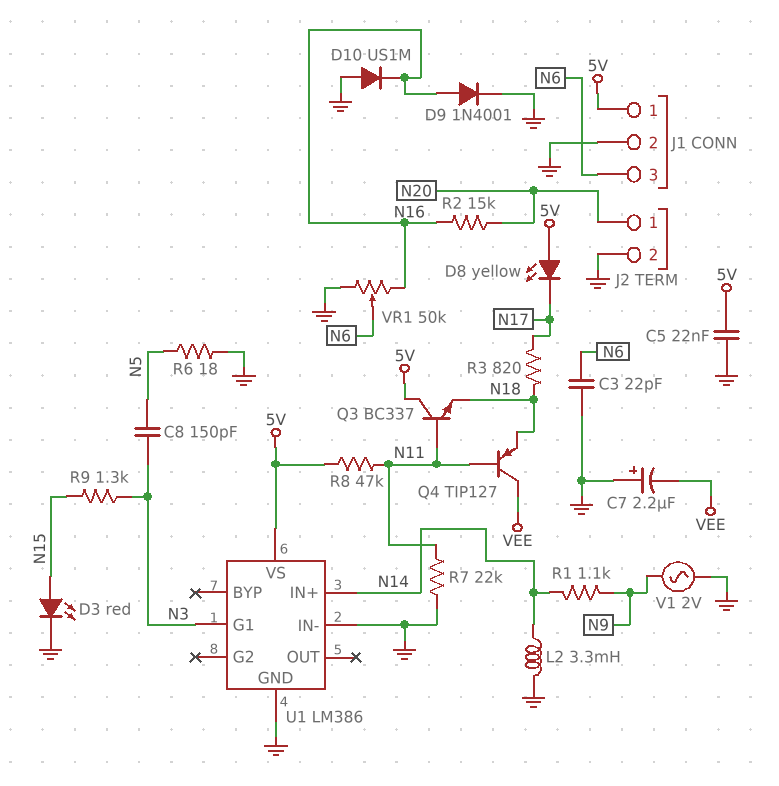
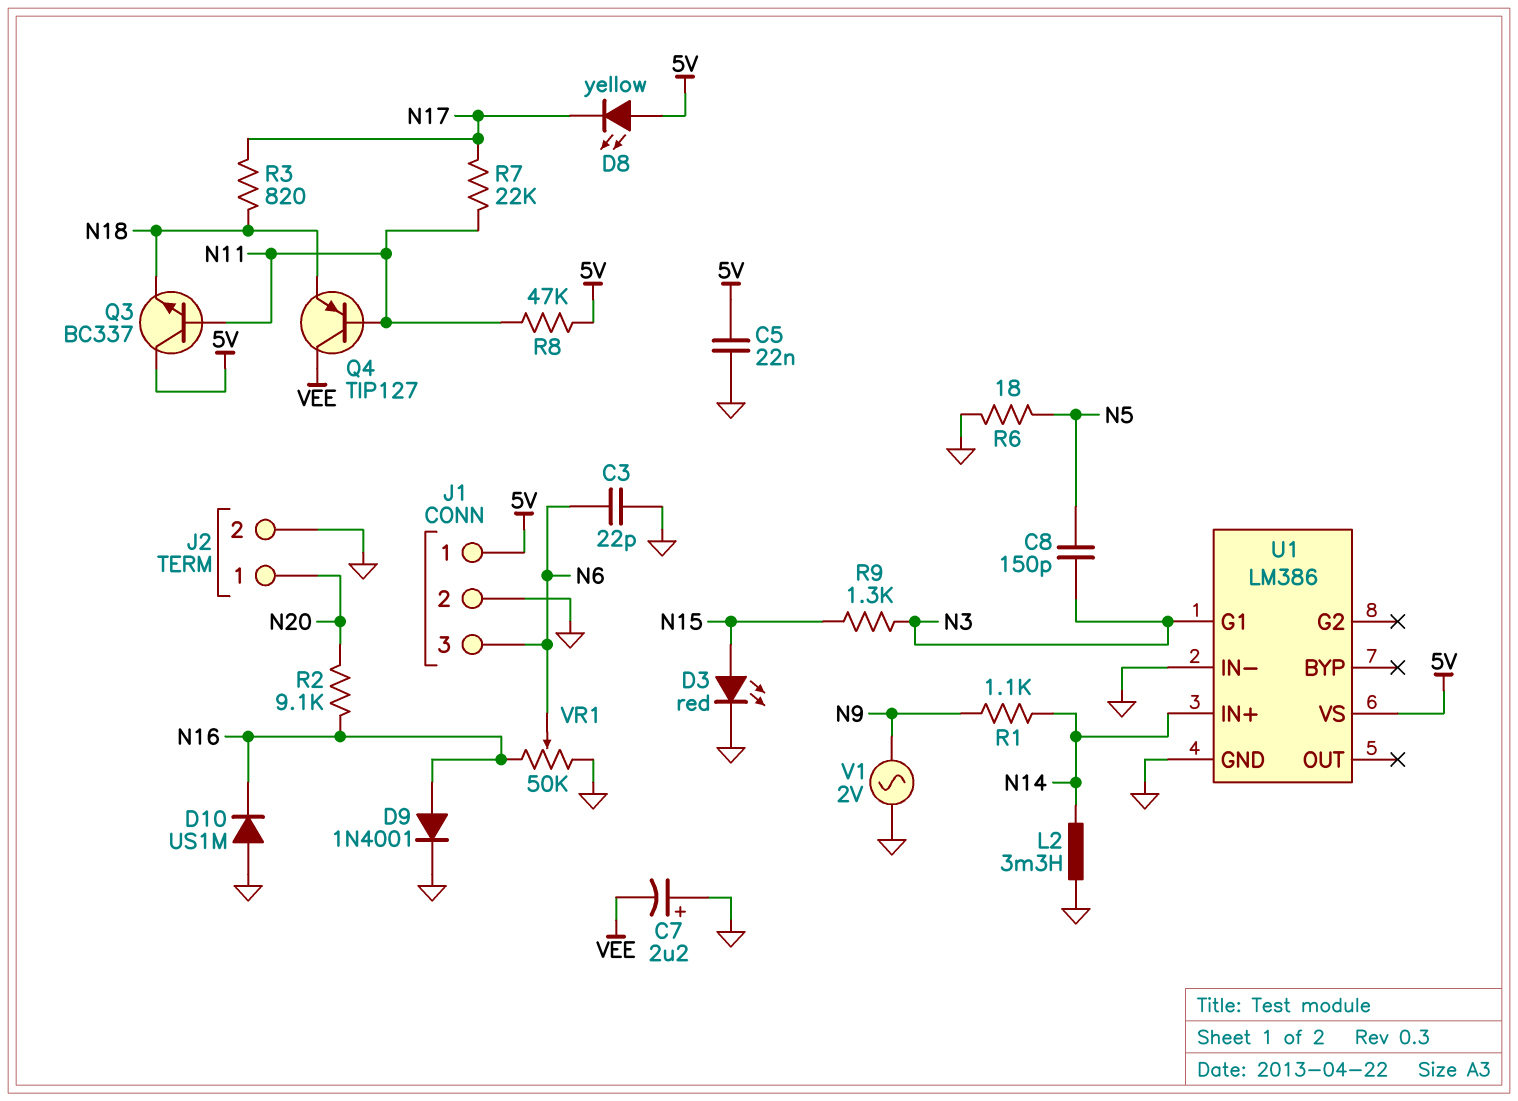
R2: 15k (N16, N20) -> 9.1k (N16, N20)
R7: 22k (GND, N11) -> 22k (N11, N17)

